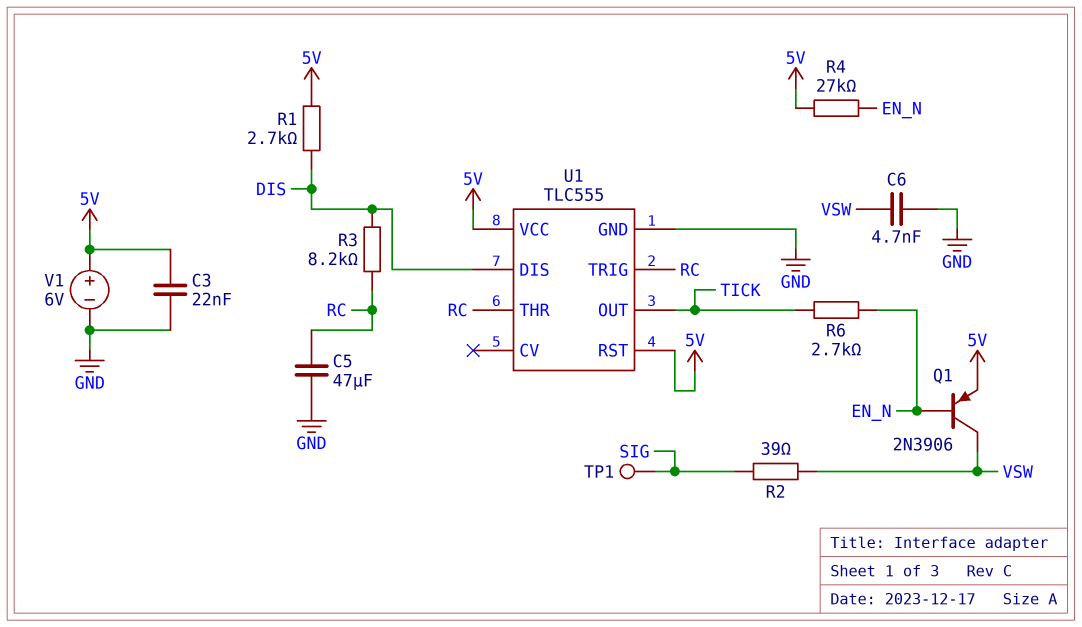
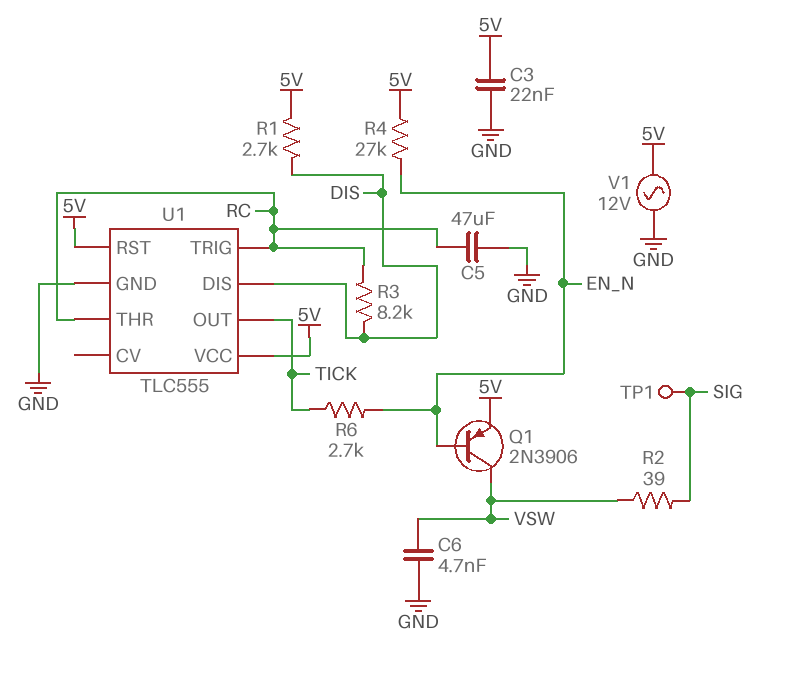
V1: 6V (plus 5V, minus GND) -> AC 12V (5V, GND)

